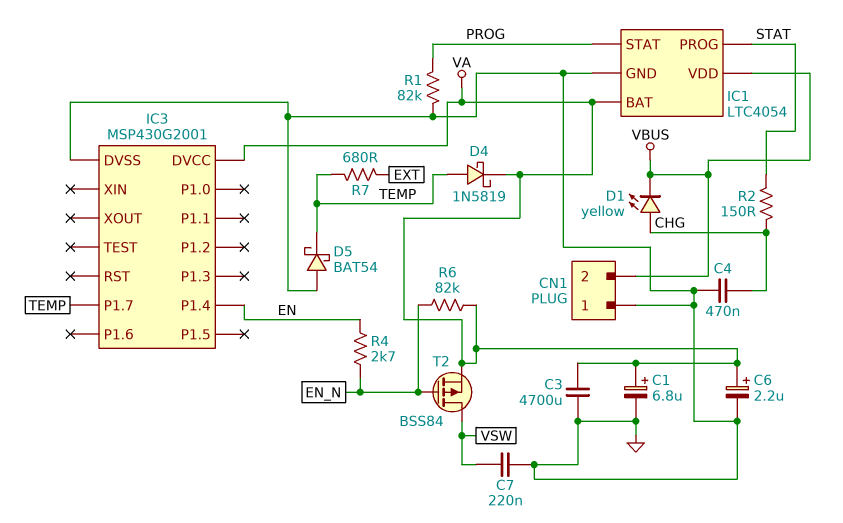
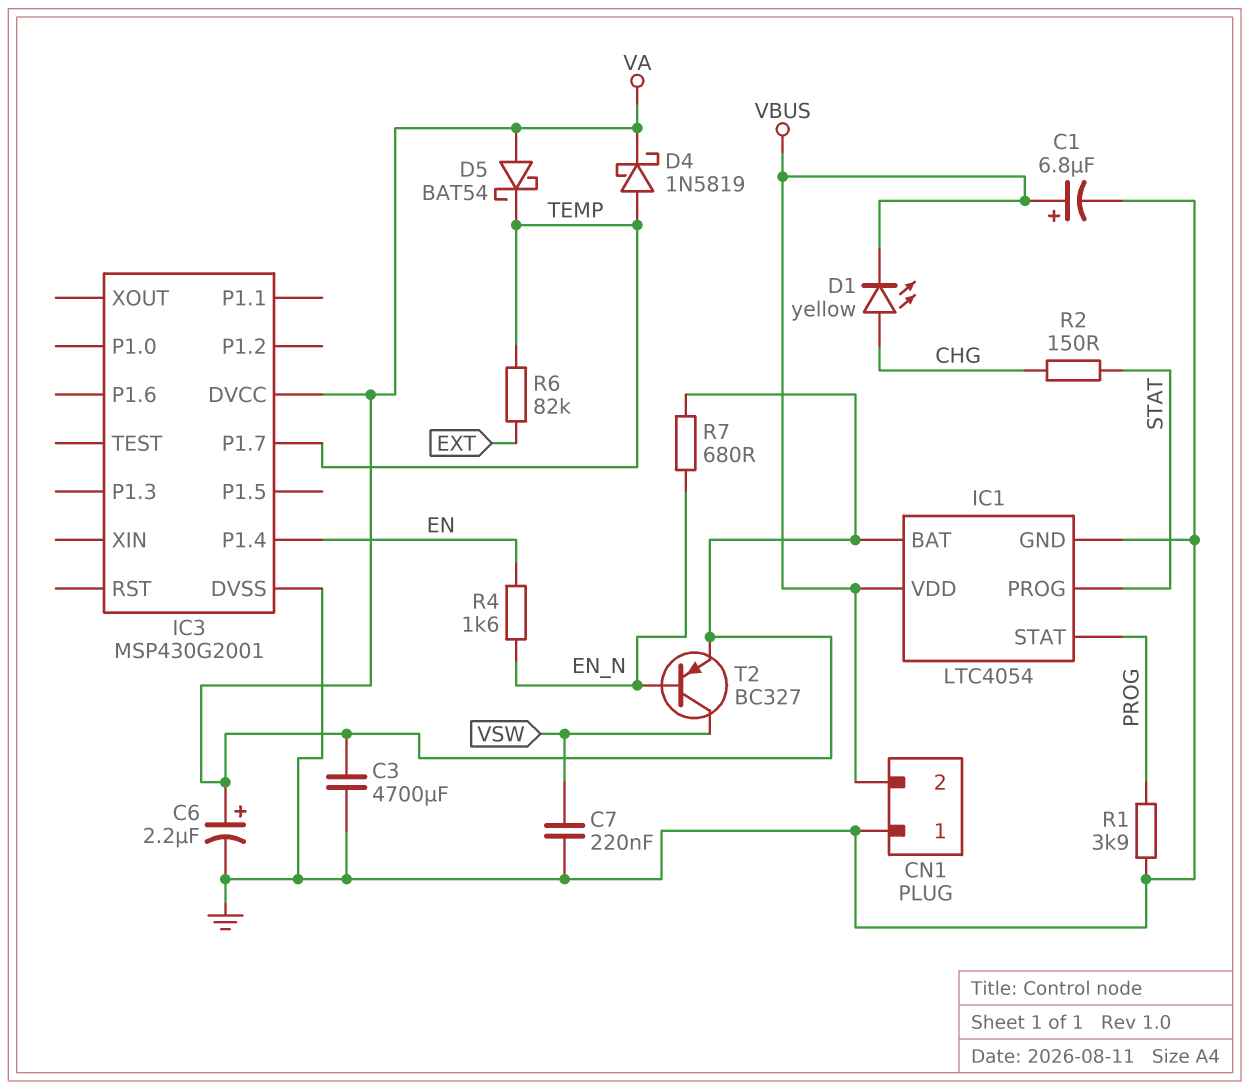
C1: 6.8uF (plus VA, minus GND) -> 6.8uF (plus VBUS, minus GND)
C4: 470nF (CHG, GND) -> none
D5: schottky BAT54 (A GND, K TEMP) -> schottky BAT54 (A VA, K TEMP)
R1: 82k (GND, PROG) -> 3.9k (GND, PROG)
R4: 2.7k (EN, EN_N) -> 1.6k (EN, EN_N)
R6: 82k (EN_N, VA) -> 82k (EXT, TEMP)
R7: 680 (EXT, TEMP) -> 680 (EN_N, VA)
T2: PMOS BSS84 (G EN_N, D VSW, S VA) -> PNP BC327 (B EN_N, C VSW, E VA)

